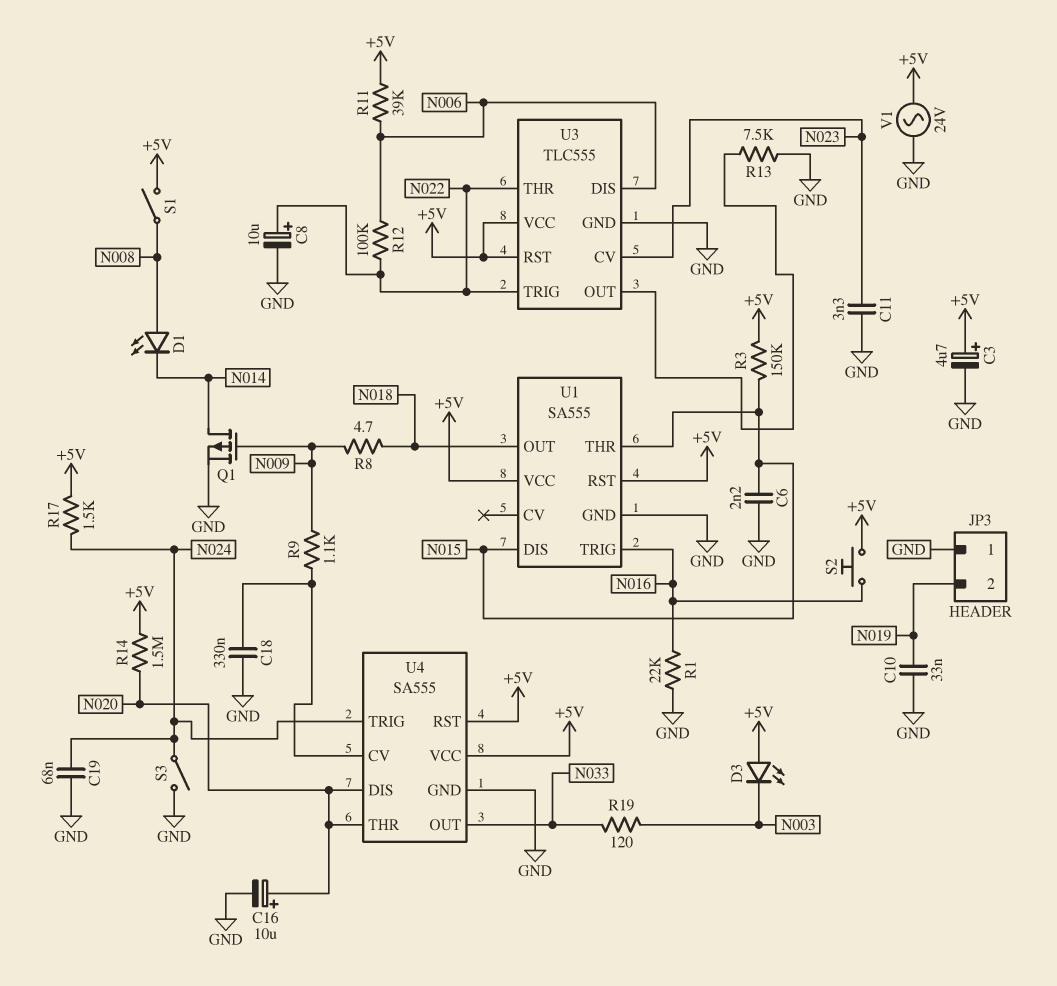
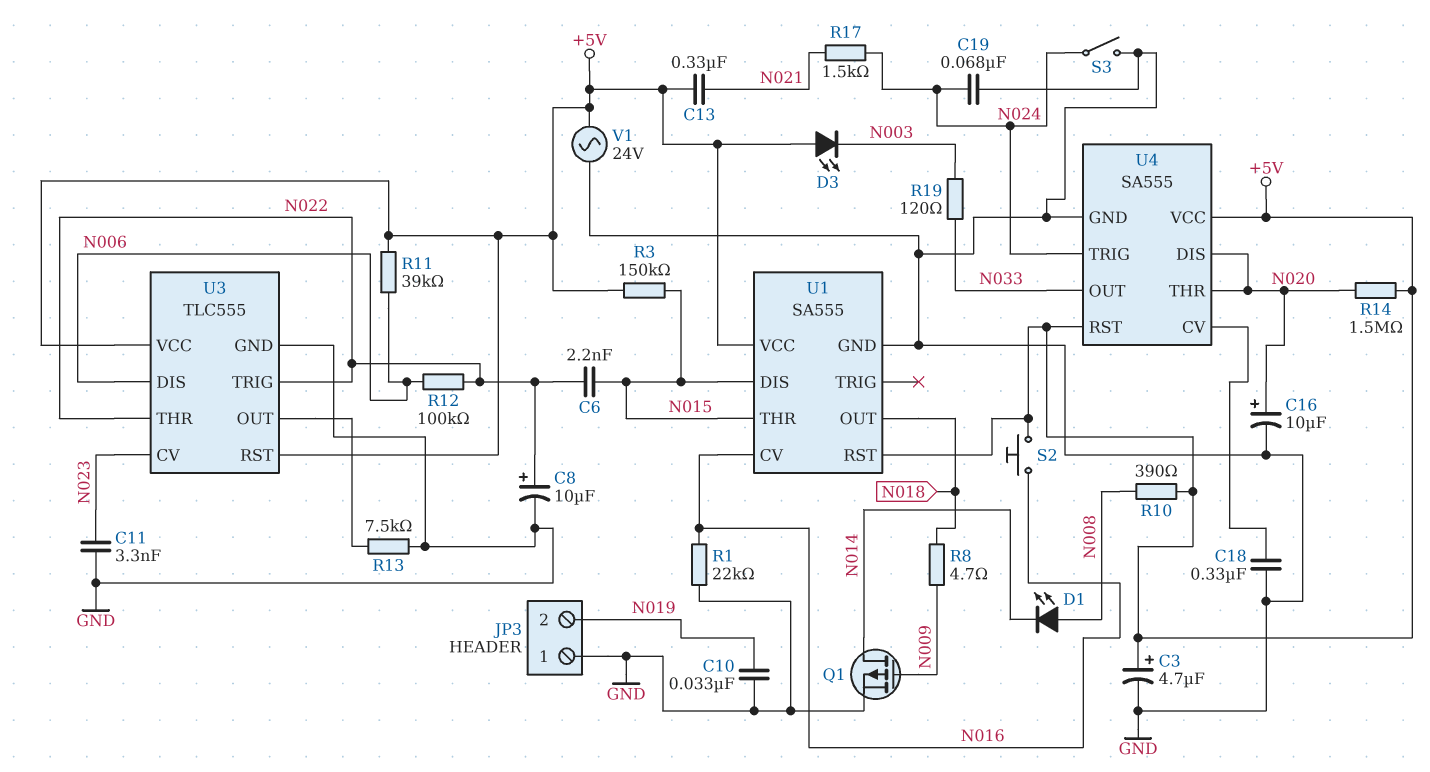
C6: 2.2nF (GND, N015) -> 2.2nF (N015, N022)
C13: none -> 330nF (+5V, N021)
R9: 1.1k (N009, U4/CV) -> none
R10: none -> 390 (+5V, N008)
R17: 1.5k (+5V, N024) -> 1.5k (N021, N024)
S1: switch (+5V, N008) -> none
U1 pin CV: none -> N016
U1 pin TRIG: N016 -> none

